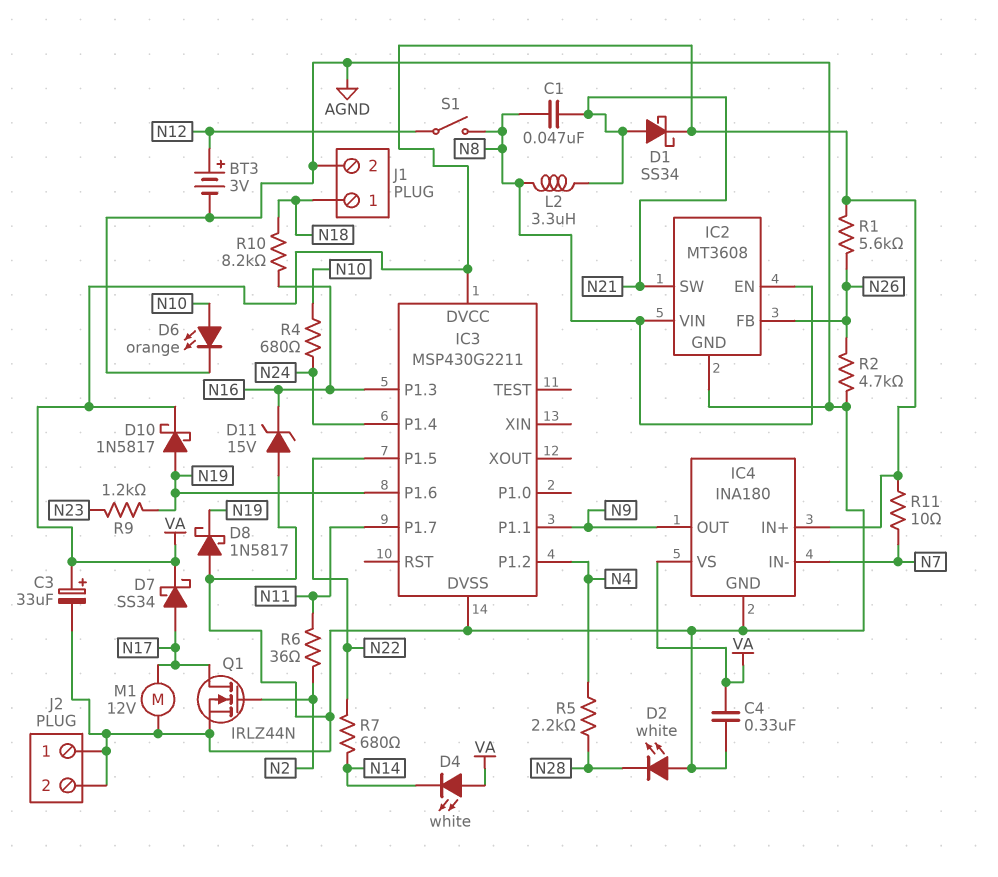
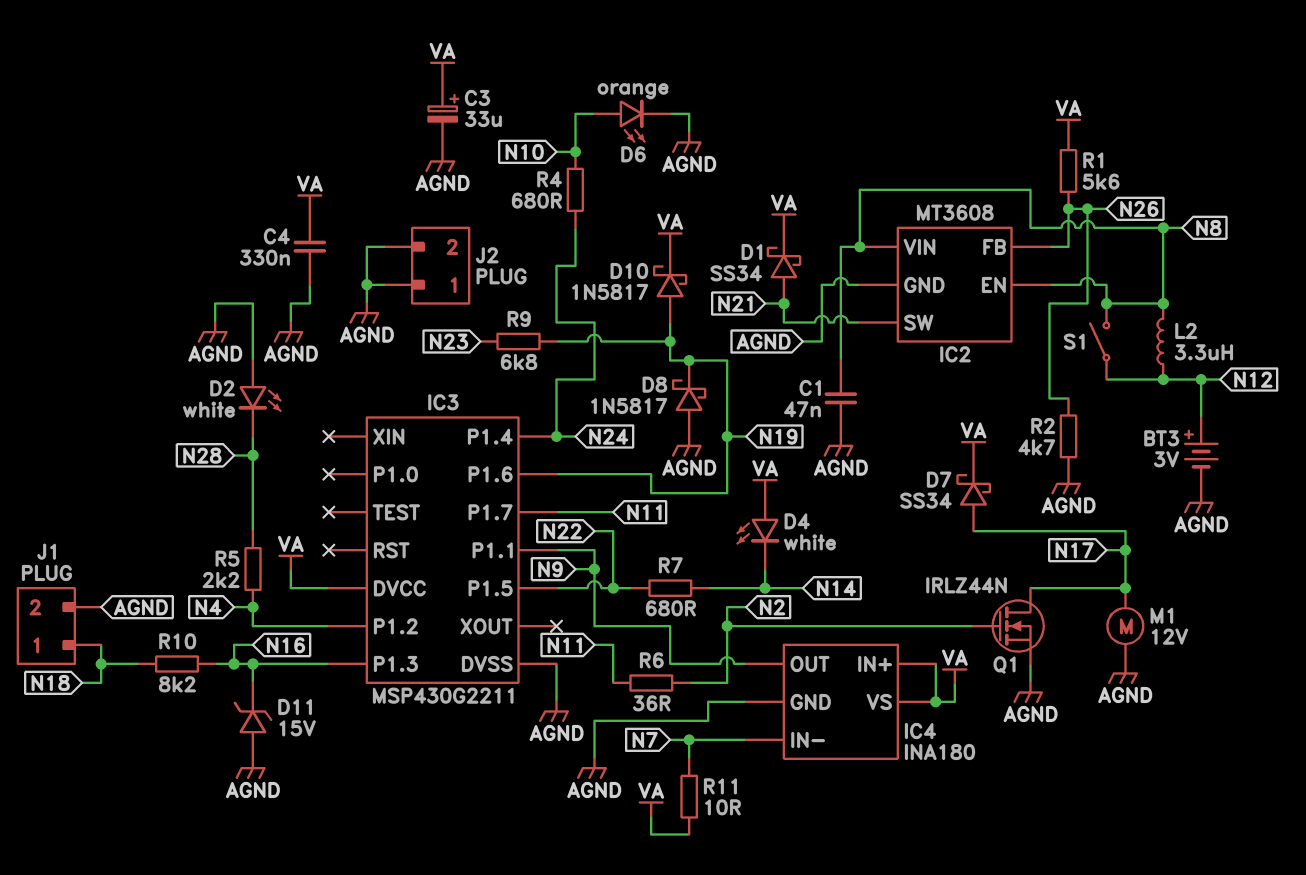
C1: 47nF (N8, N21) -> 47nF (AGND, N8)
L2: 3.3uH (N8, N21) -> 3.3uH (N8, N12)
R9: 1.2k (N19, N23) -> 6.8k (N19, N23)

